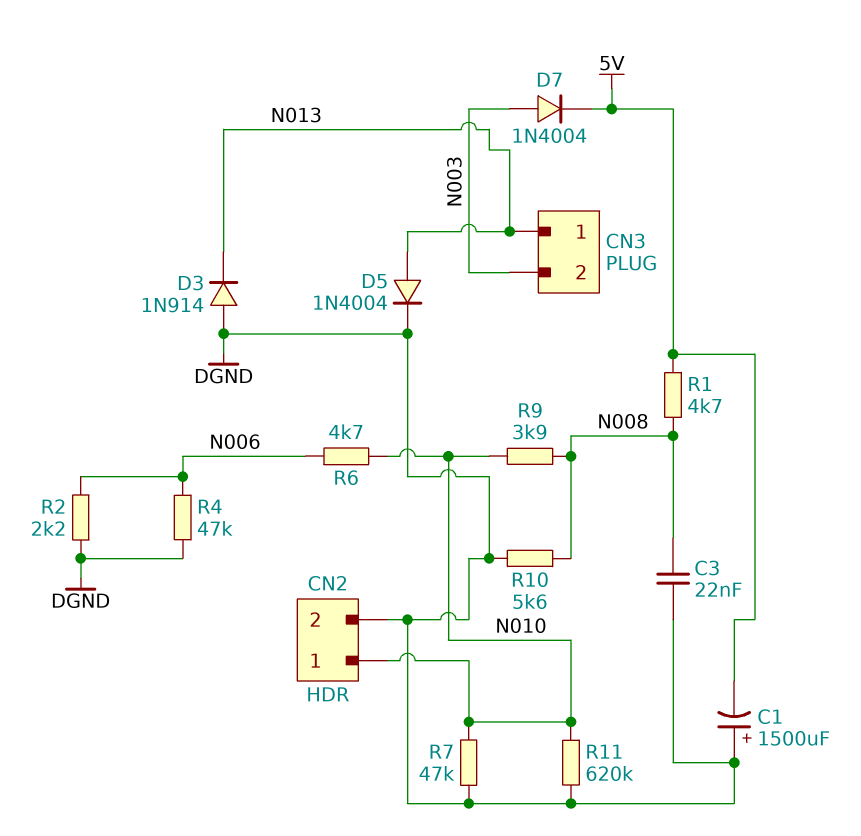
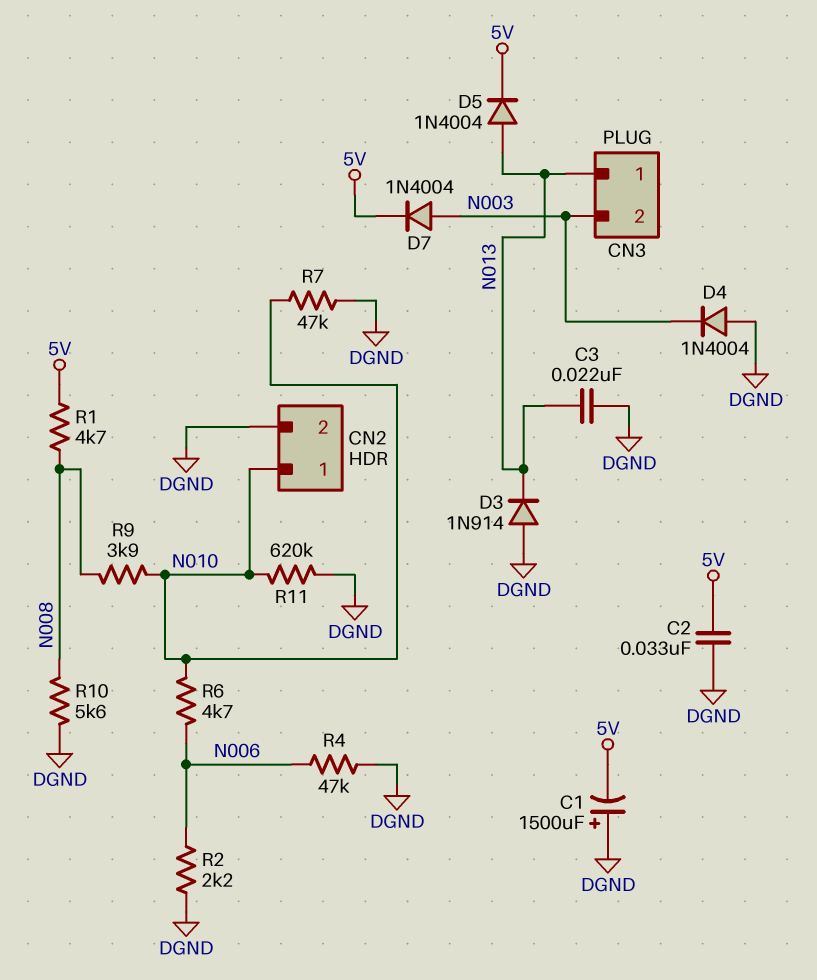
C2: none -> 33nF (5V, DGND)
C3: 22nF (DGND, N008) -> 22nF (DGND, N013)
D4: none -> diode 1N4004 (A DGND, K N003)
D5: diode 1N4004 (A N013, K DGND) -> diode 1N4004 (A N013, K 5V)

